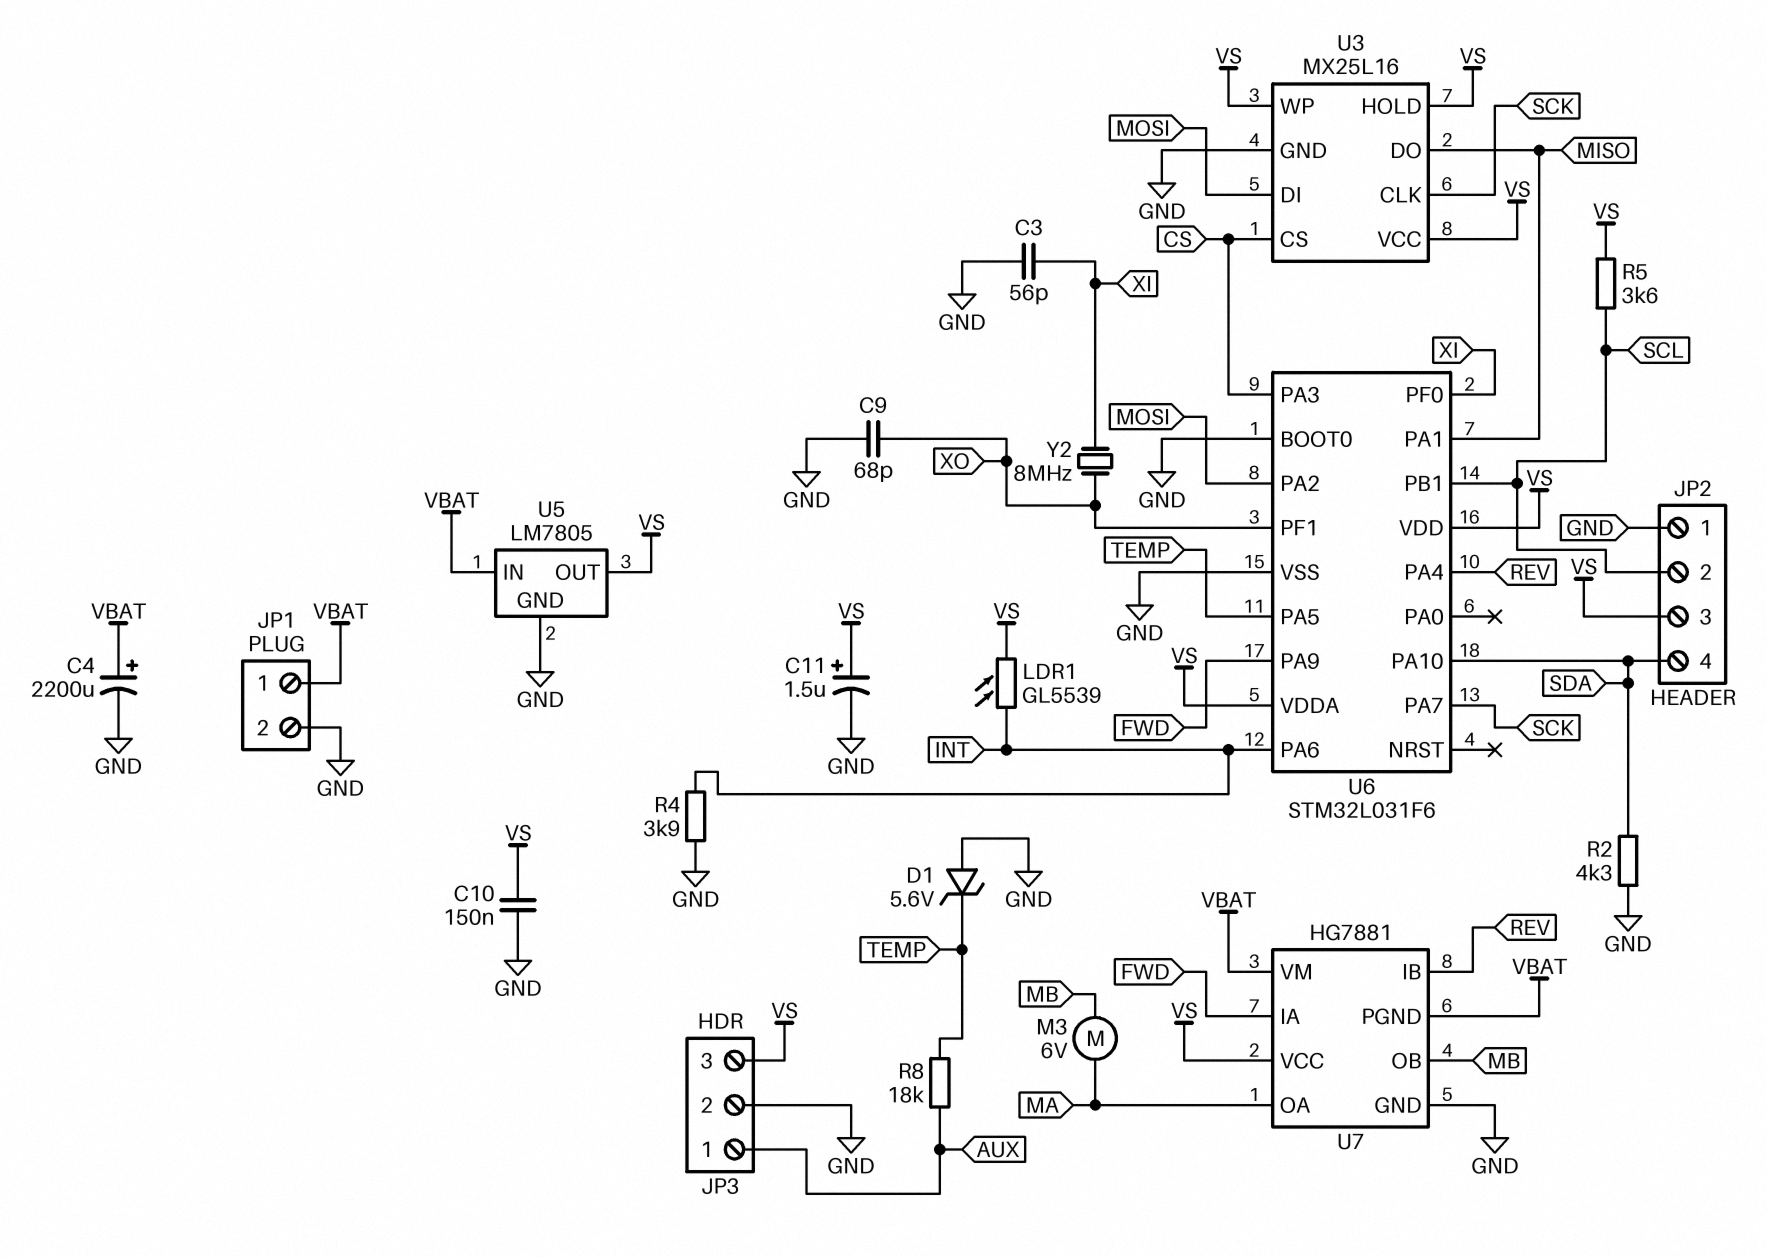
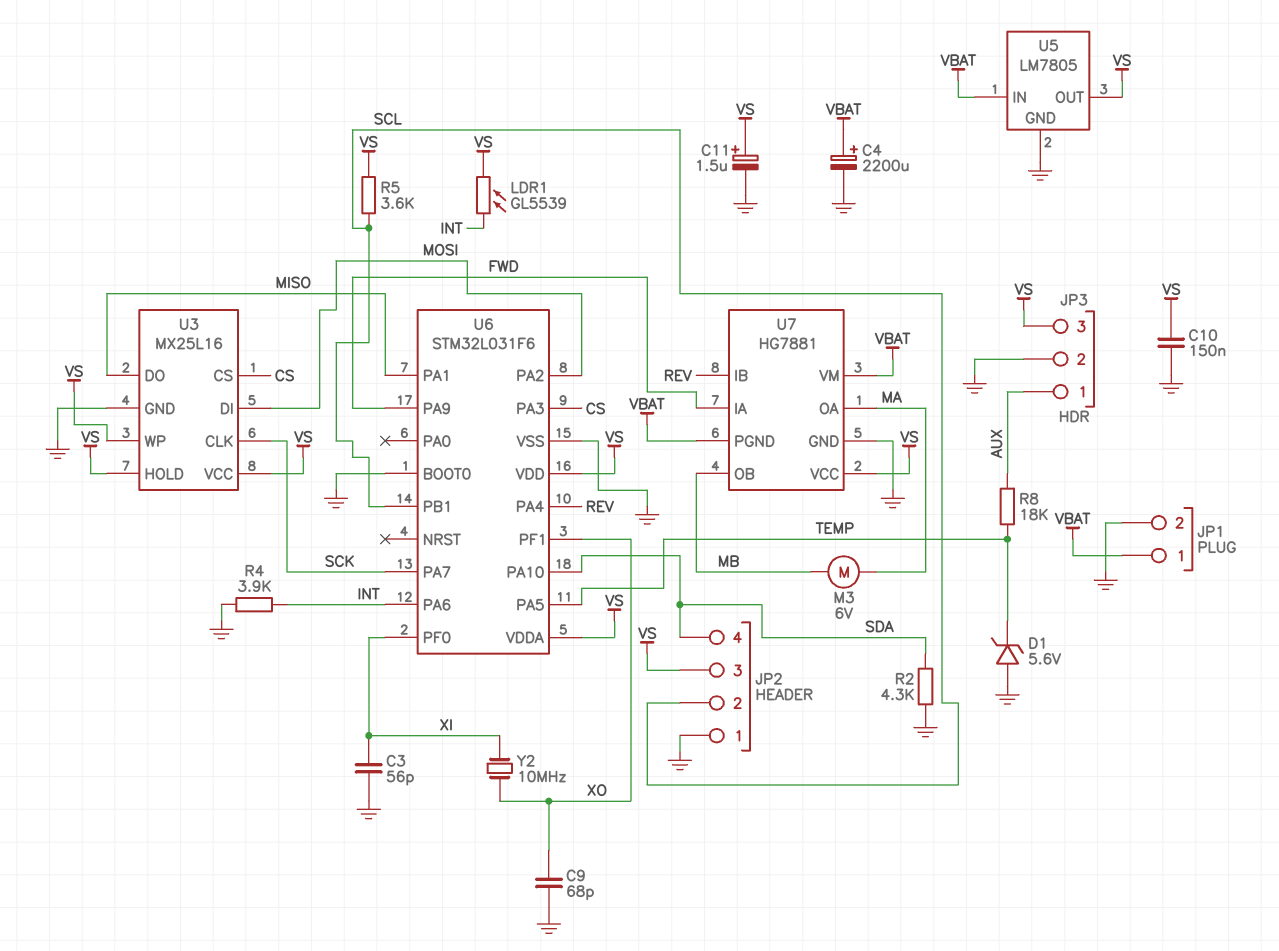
Y2: 8MHz (XI, XO) -> 10MHz (XI, XO)

